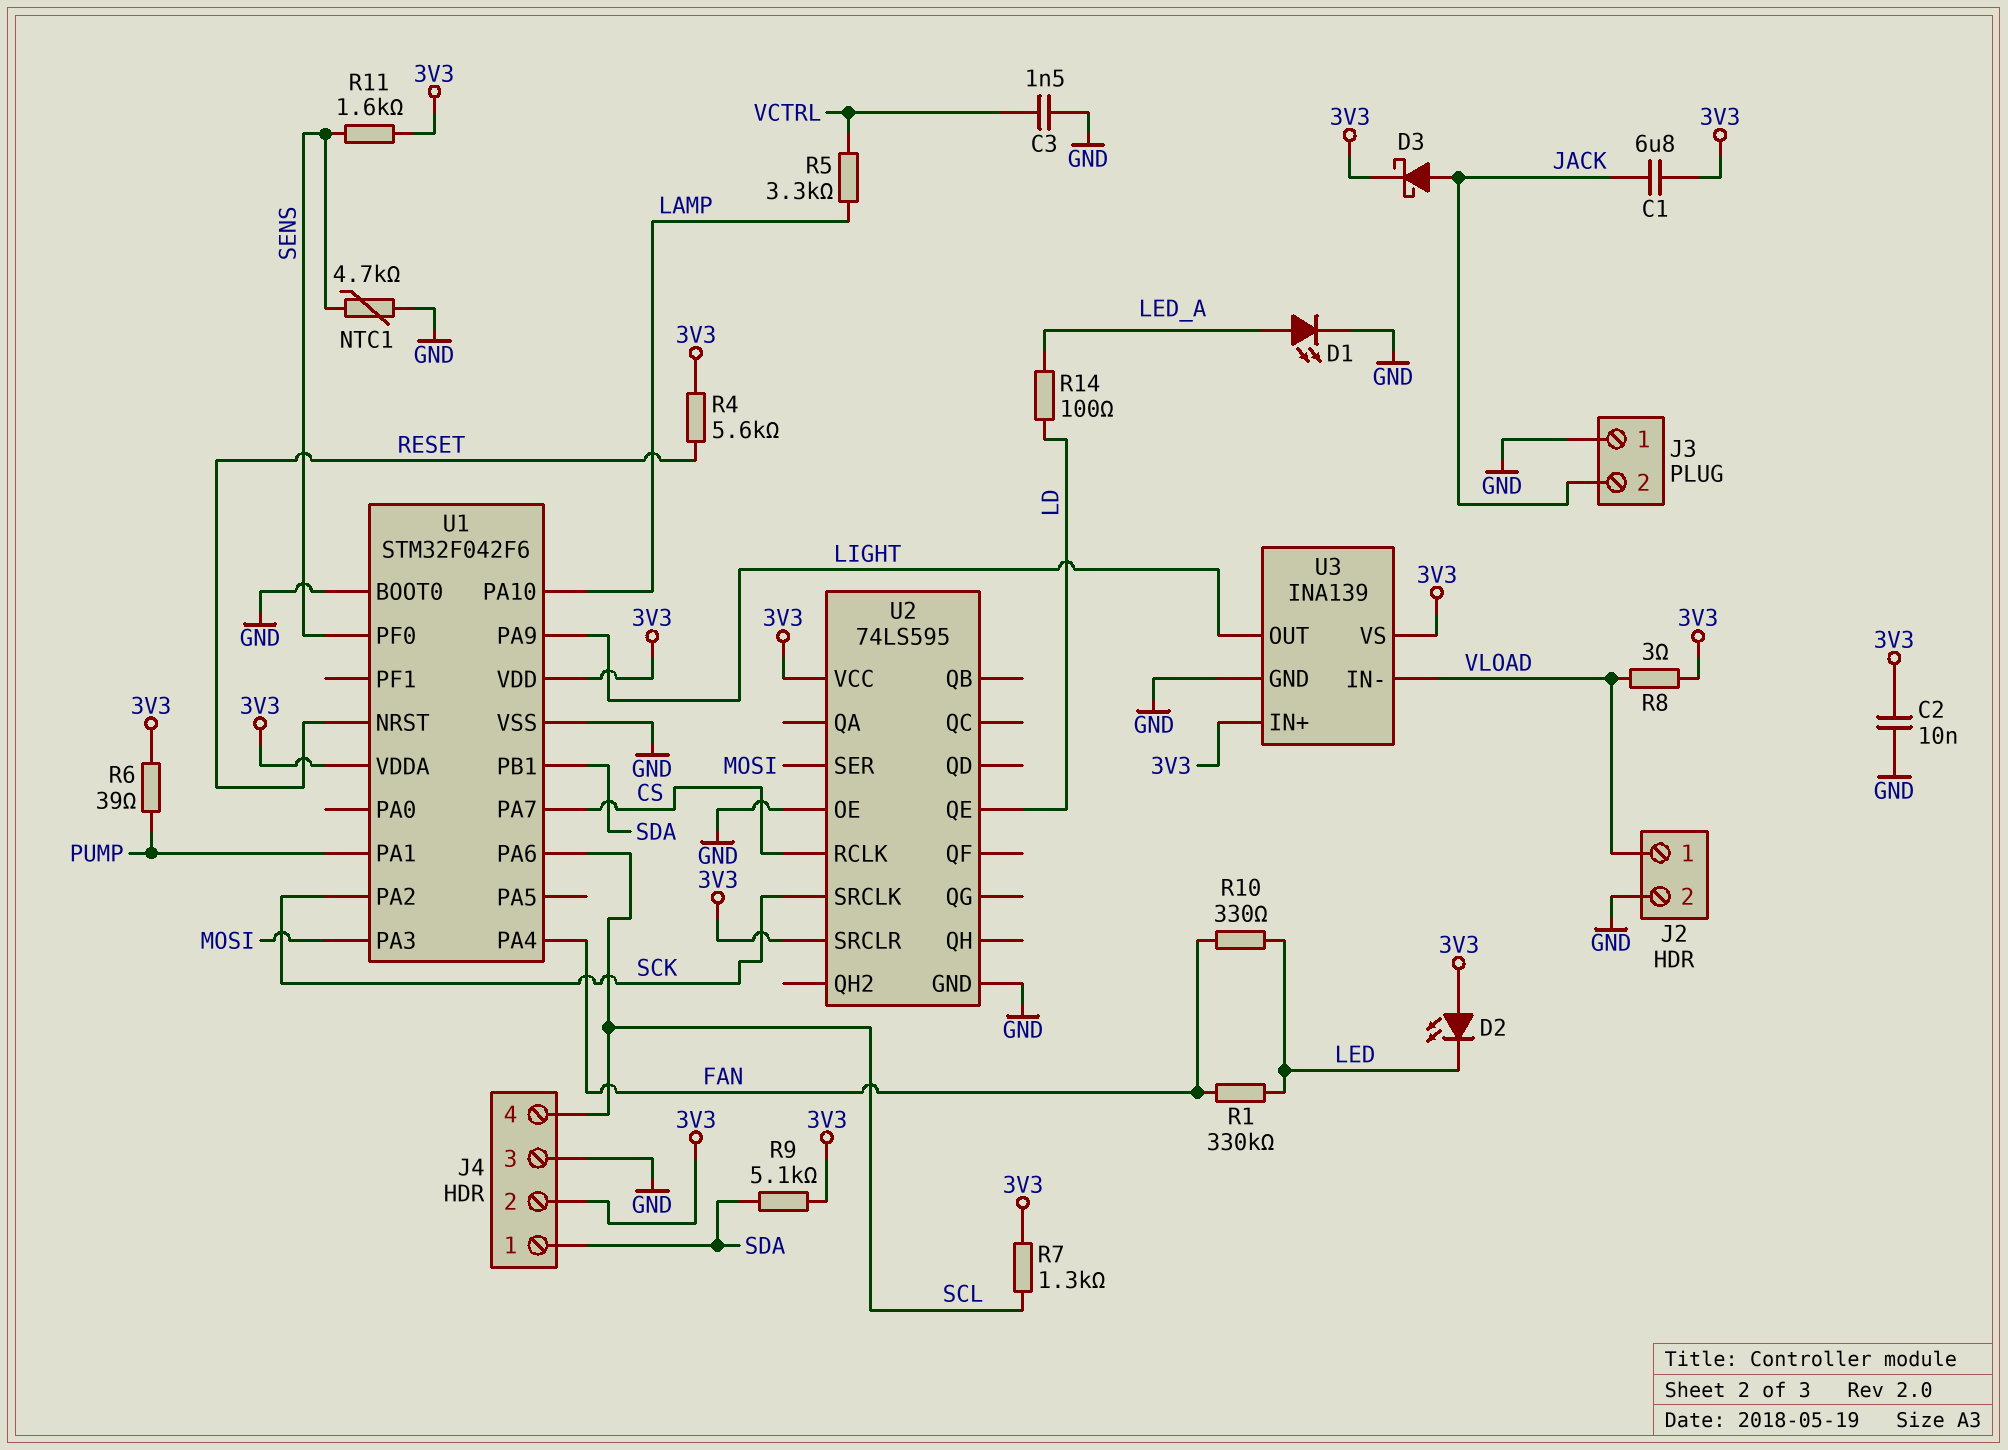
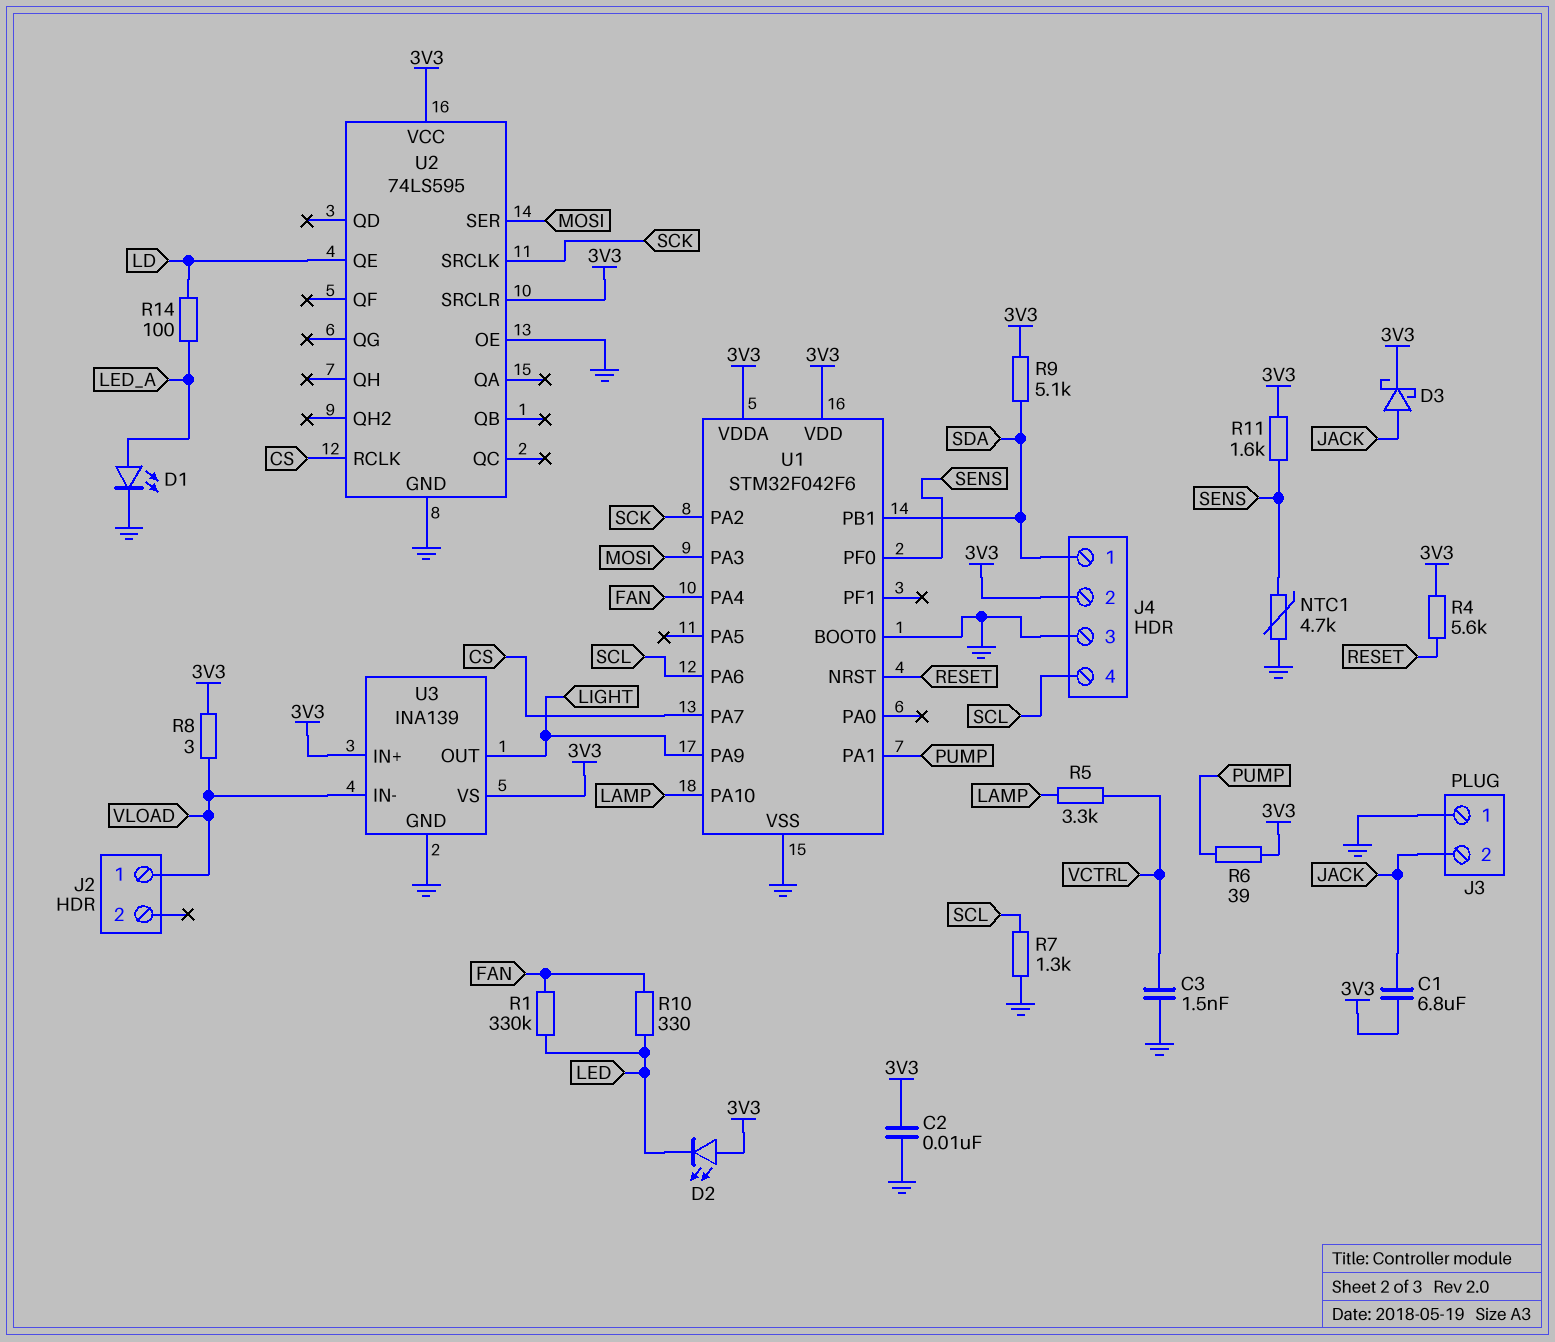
J2 pin 2: GND -> none
R7: 1.3k (3V3, SCL) -> 1.3k (GND, SCL)

